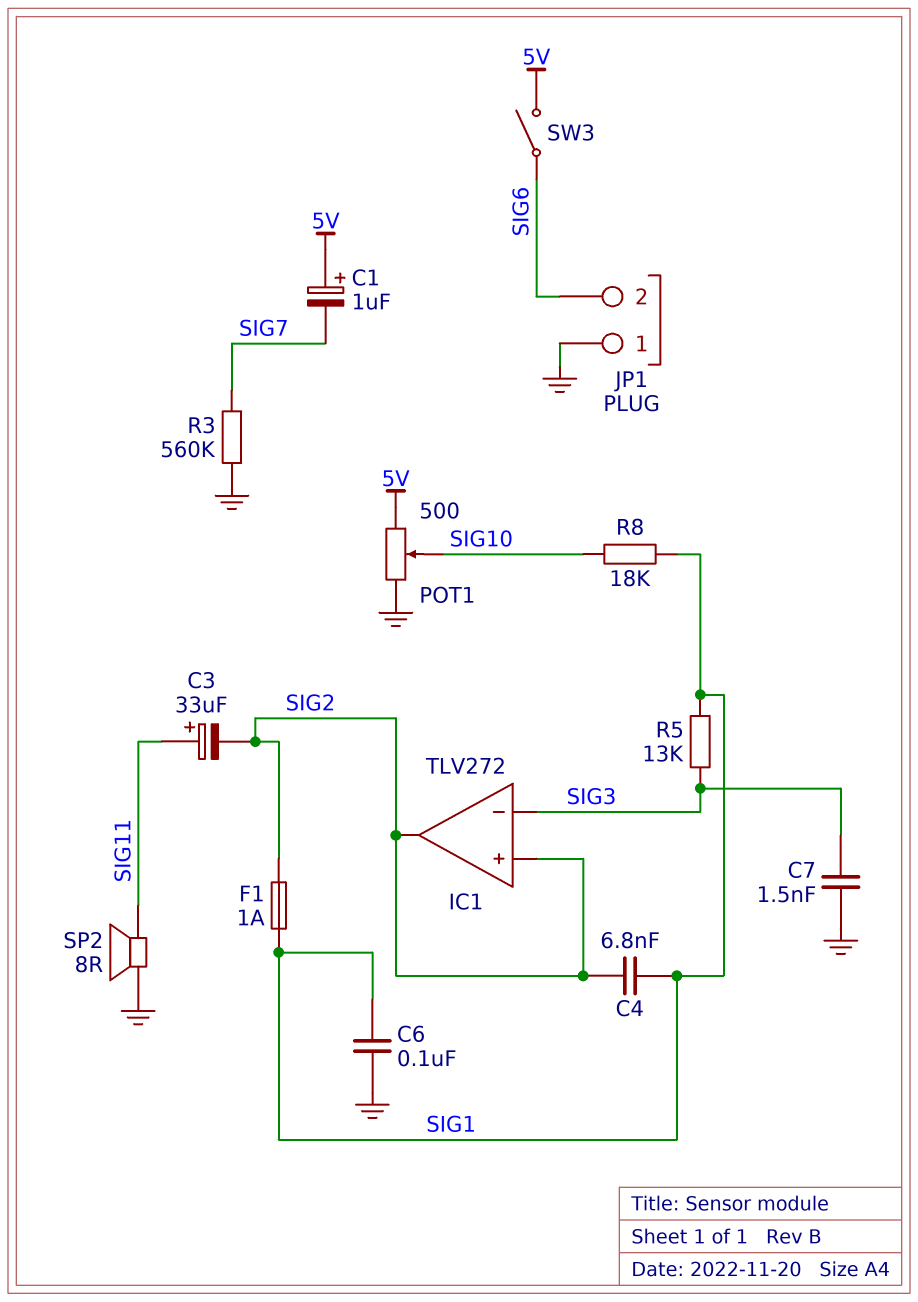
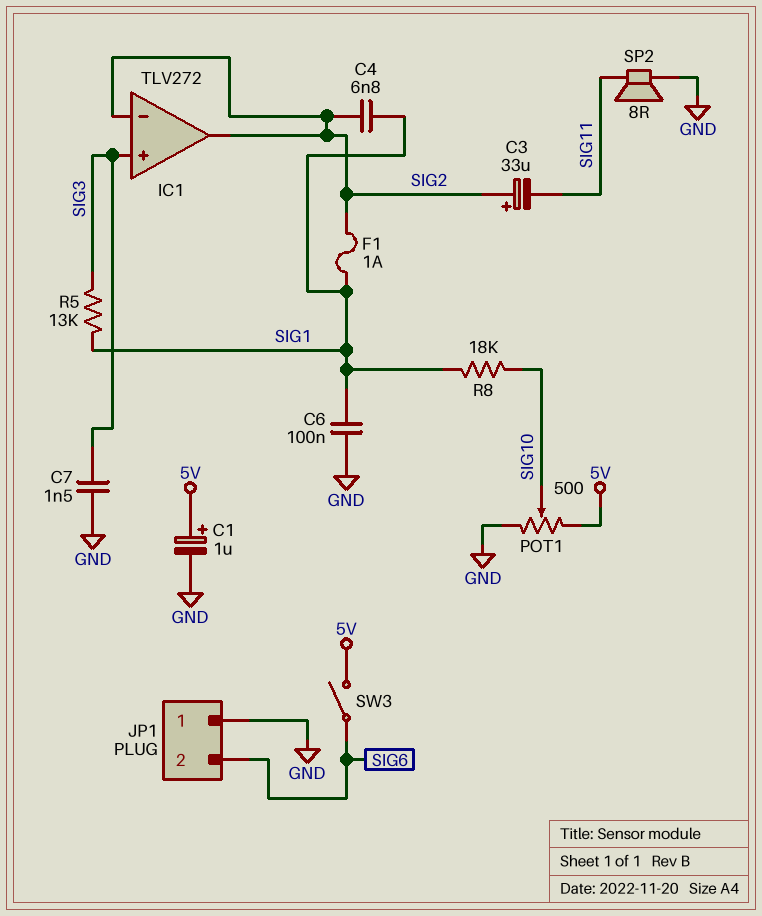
C1: 1uF (plus 5V, minus SIG7) -> 1uF (plus 5V, minus GND)
C3: 33uF (plus SIG11, minus SIG2) -> 33uF (plus SIG2, minus SIG11)
IC1 pin in+: SIG2 -> SIG3
IC1 pin in-: SIG3 -> SIG2
R3: 560k (GND, SIG7) -> none

